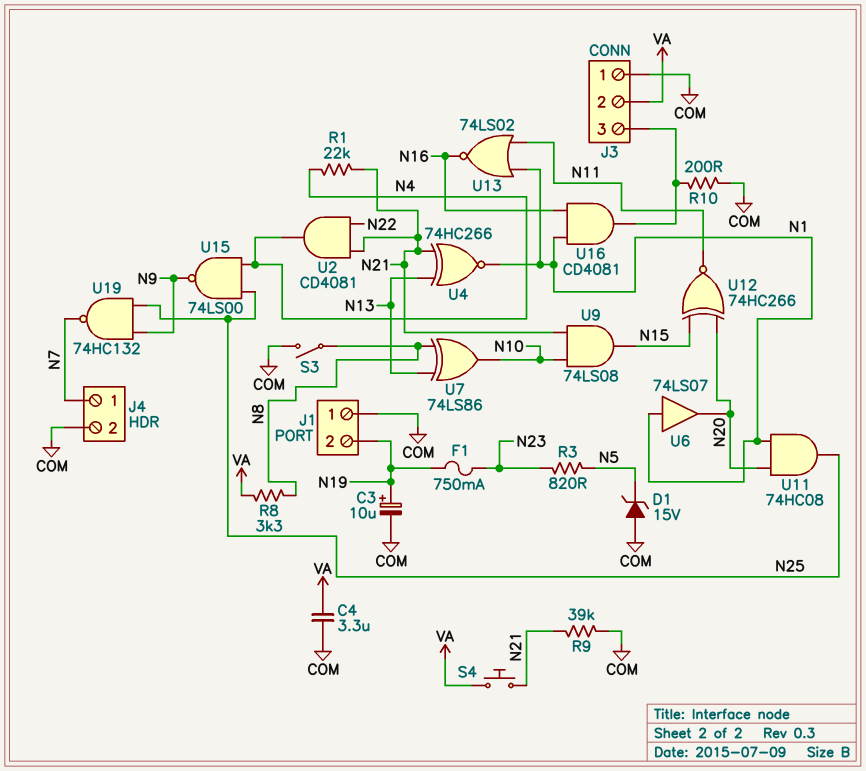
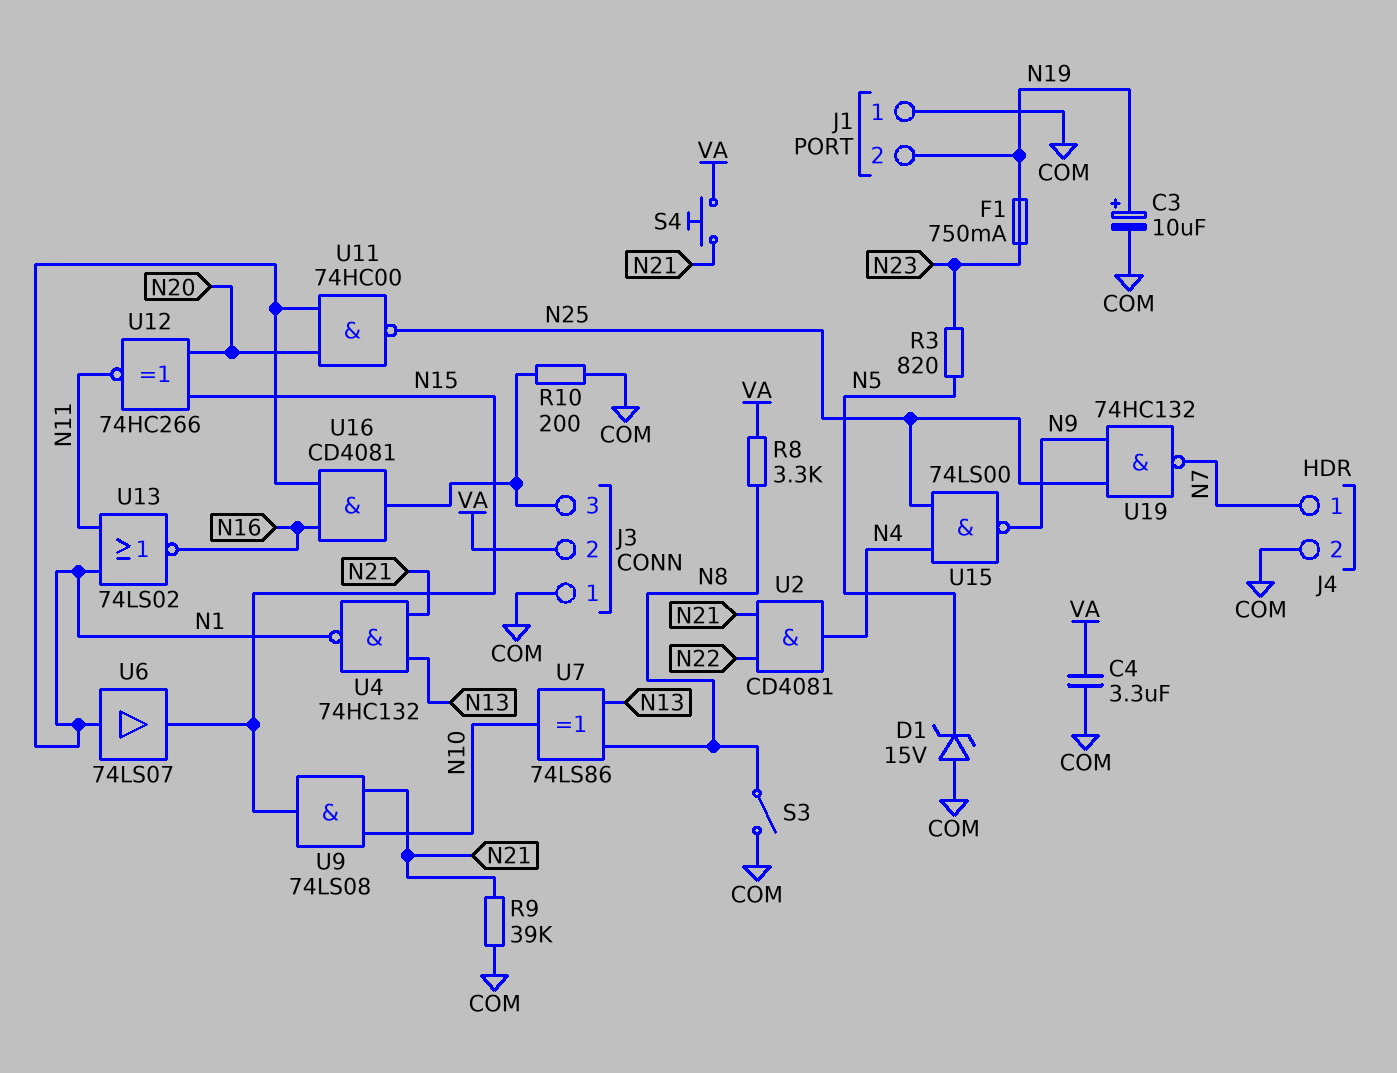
R1: 22k (N4, N21) -> none
U4: XNOR 74HC266 (in N13, in N21, out N1) -> NAND 74HC132 (in N13, in N21, out N1)
U6: buffer 74LS07 (in N1, out N20) -> buffer 74LS07 (in N1, out N15)
U11: AND 74HC08 (in N1, in N20, out N25) -> NAND 74HC00 (in N1, in N20, out N25)

